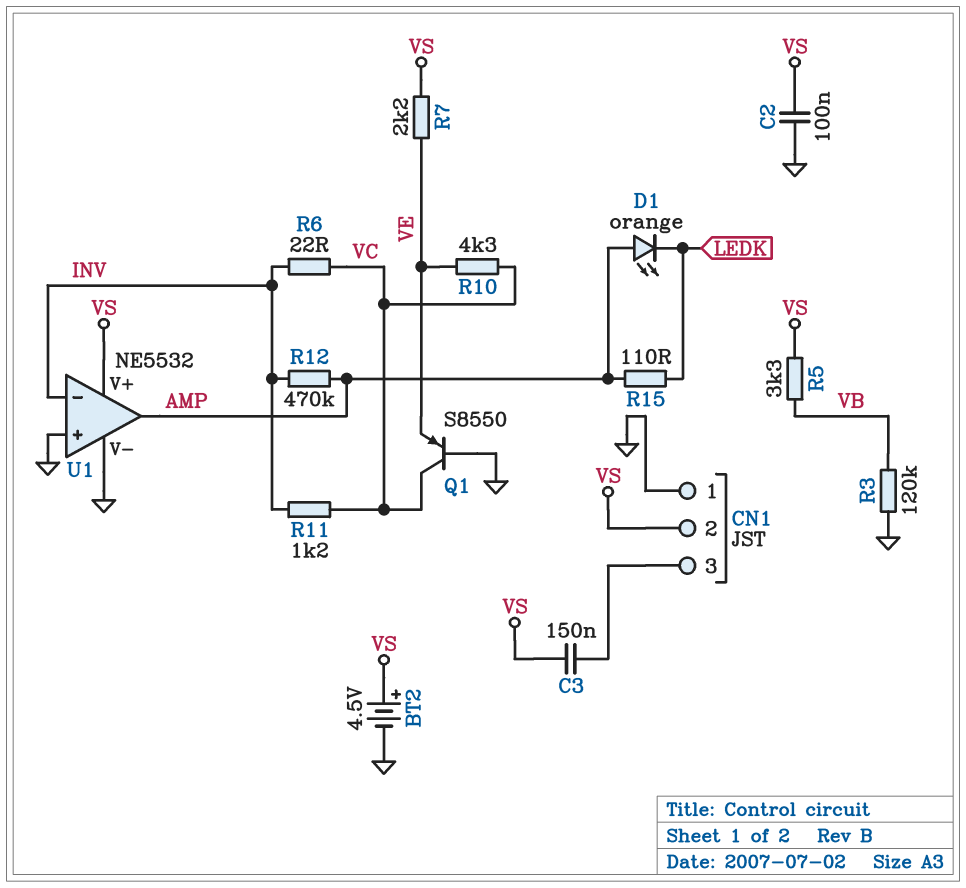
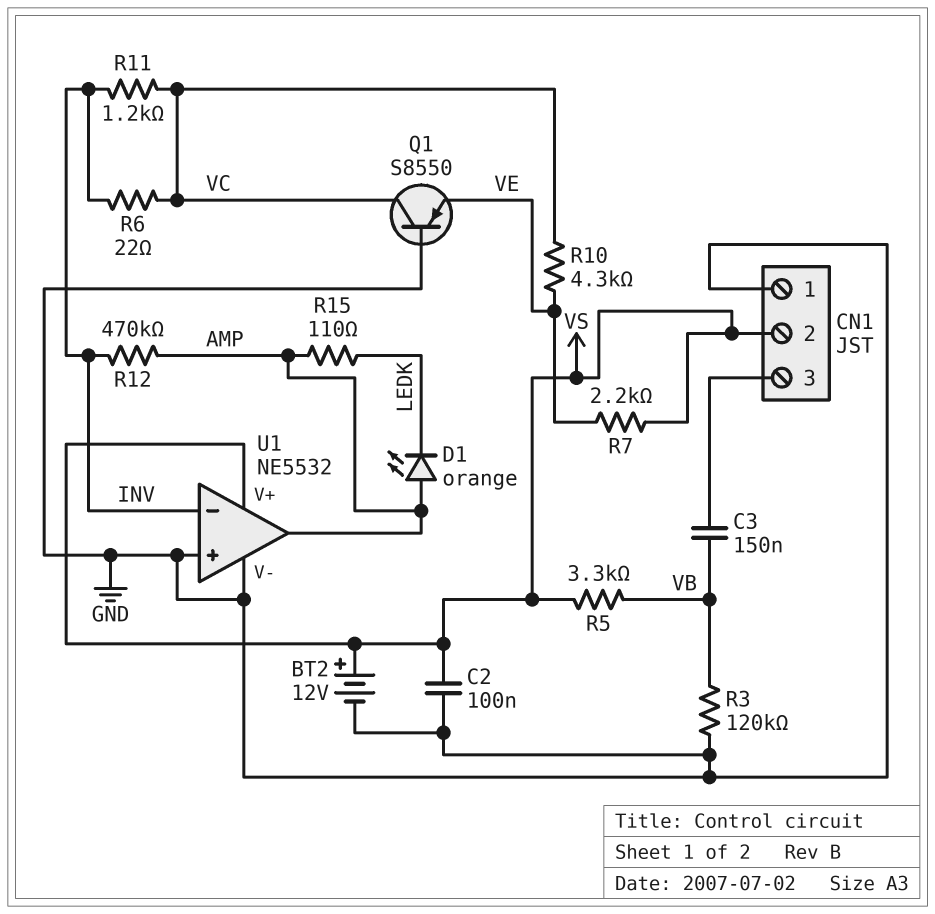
BT2: 4.5V (plus VS, minus GND) -> 12V (plus VS, minus GND)
C3: 150nF (CN1/3, VS) -> 150nF (CN1/3, VB)

